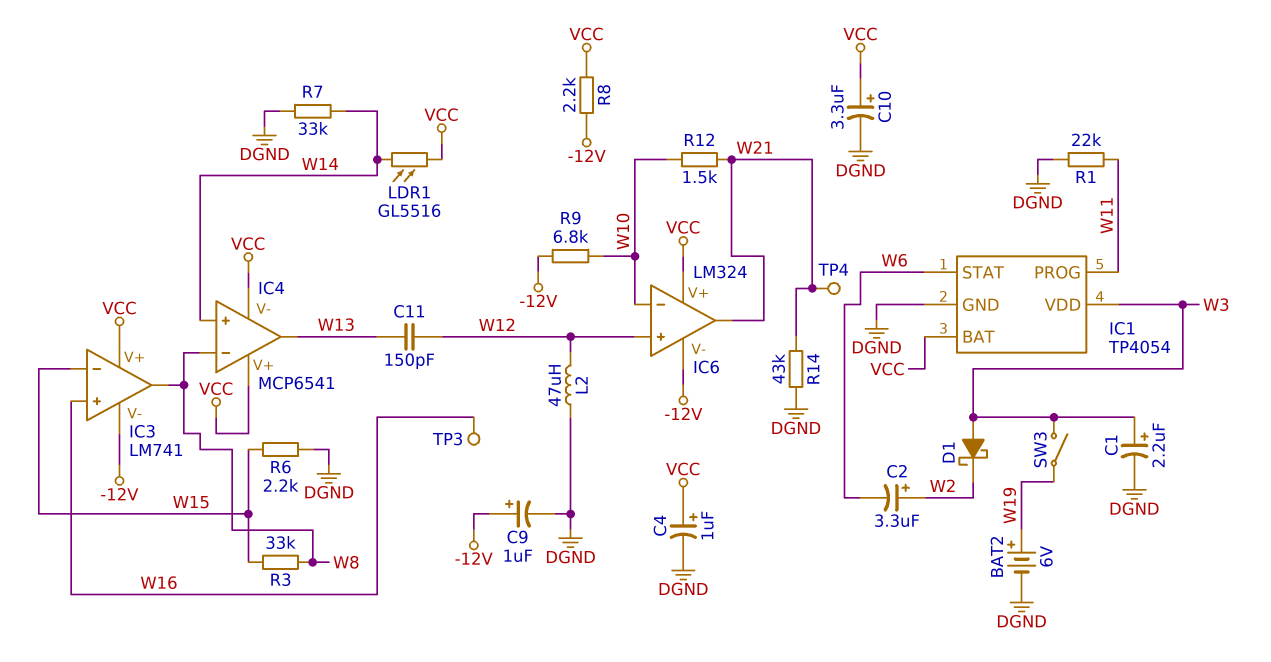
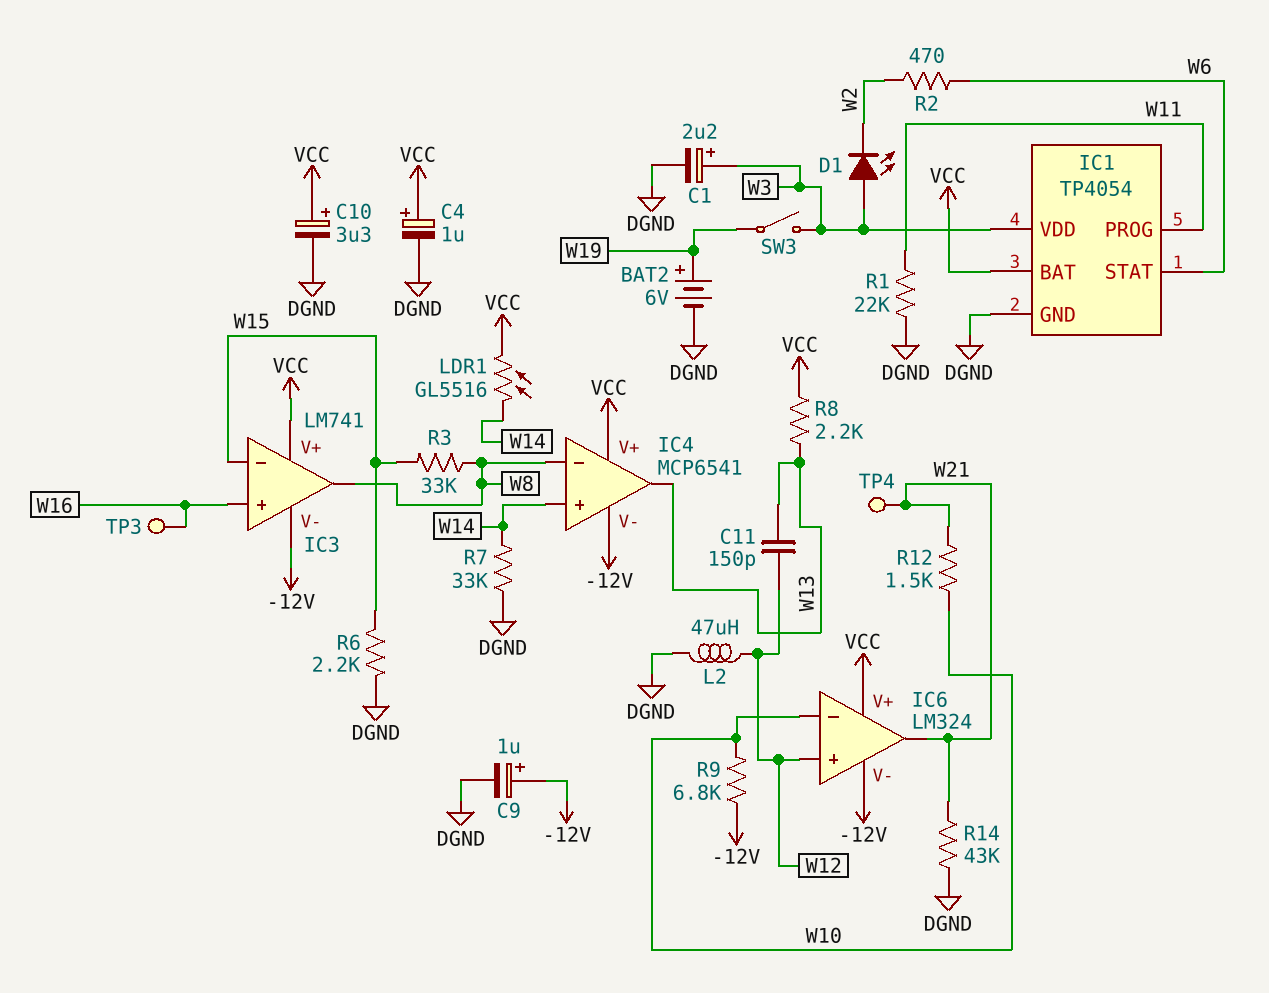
C2: 3.3uF (plus W2, minus W6) -> none
D1: schottky (A W3, K W2) -> LED (A W3, K W2)
IC4 pin V-: VCC -> -12V
R2: none -> 470 (W2, W6)
R8: 2.2k (-12V, VCC) -> 2.2k (VCC, W13)

